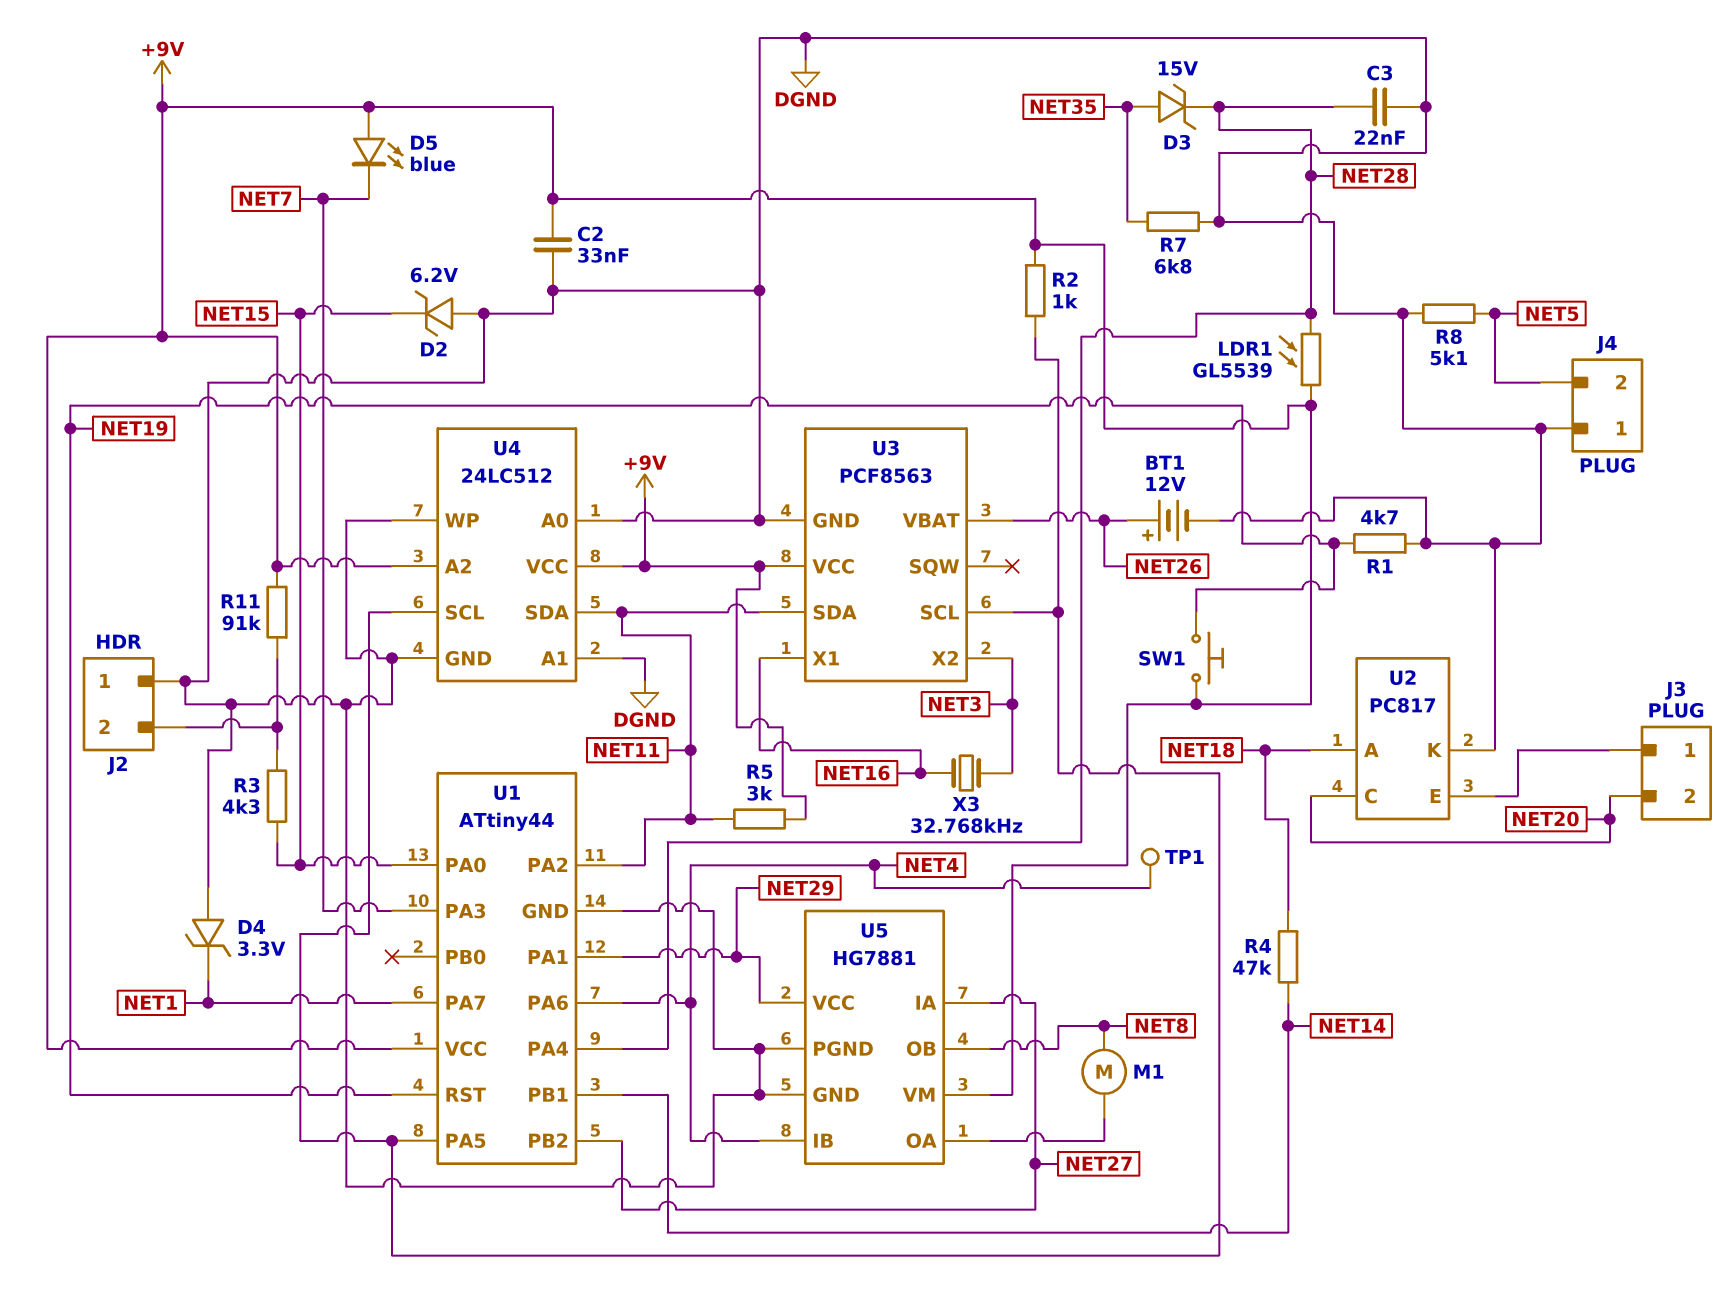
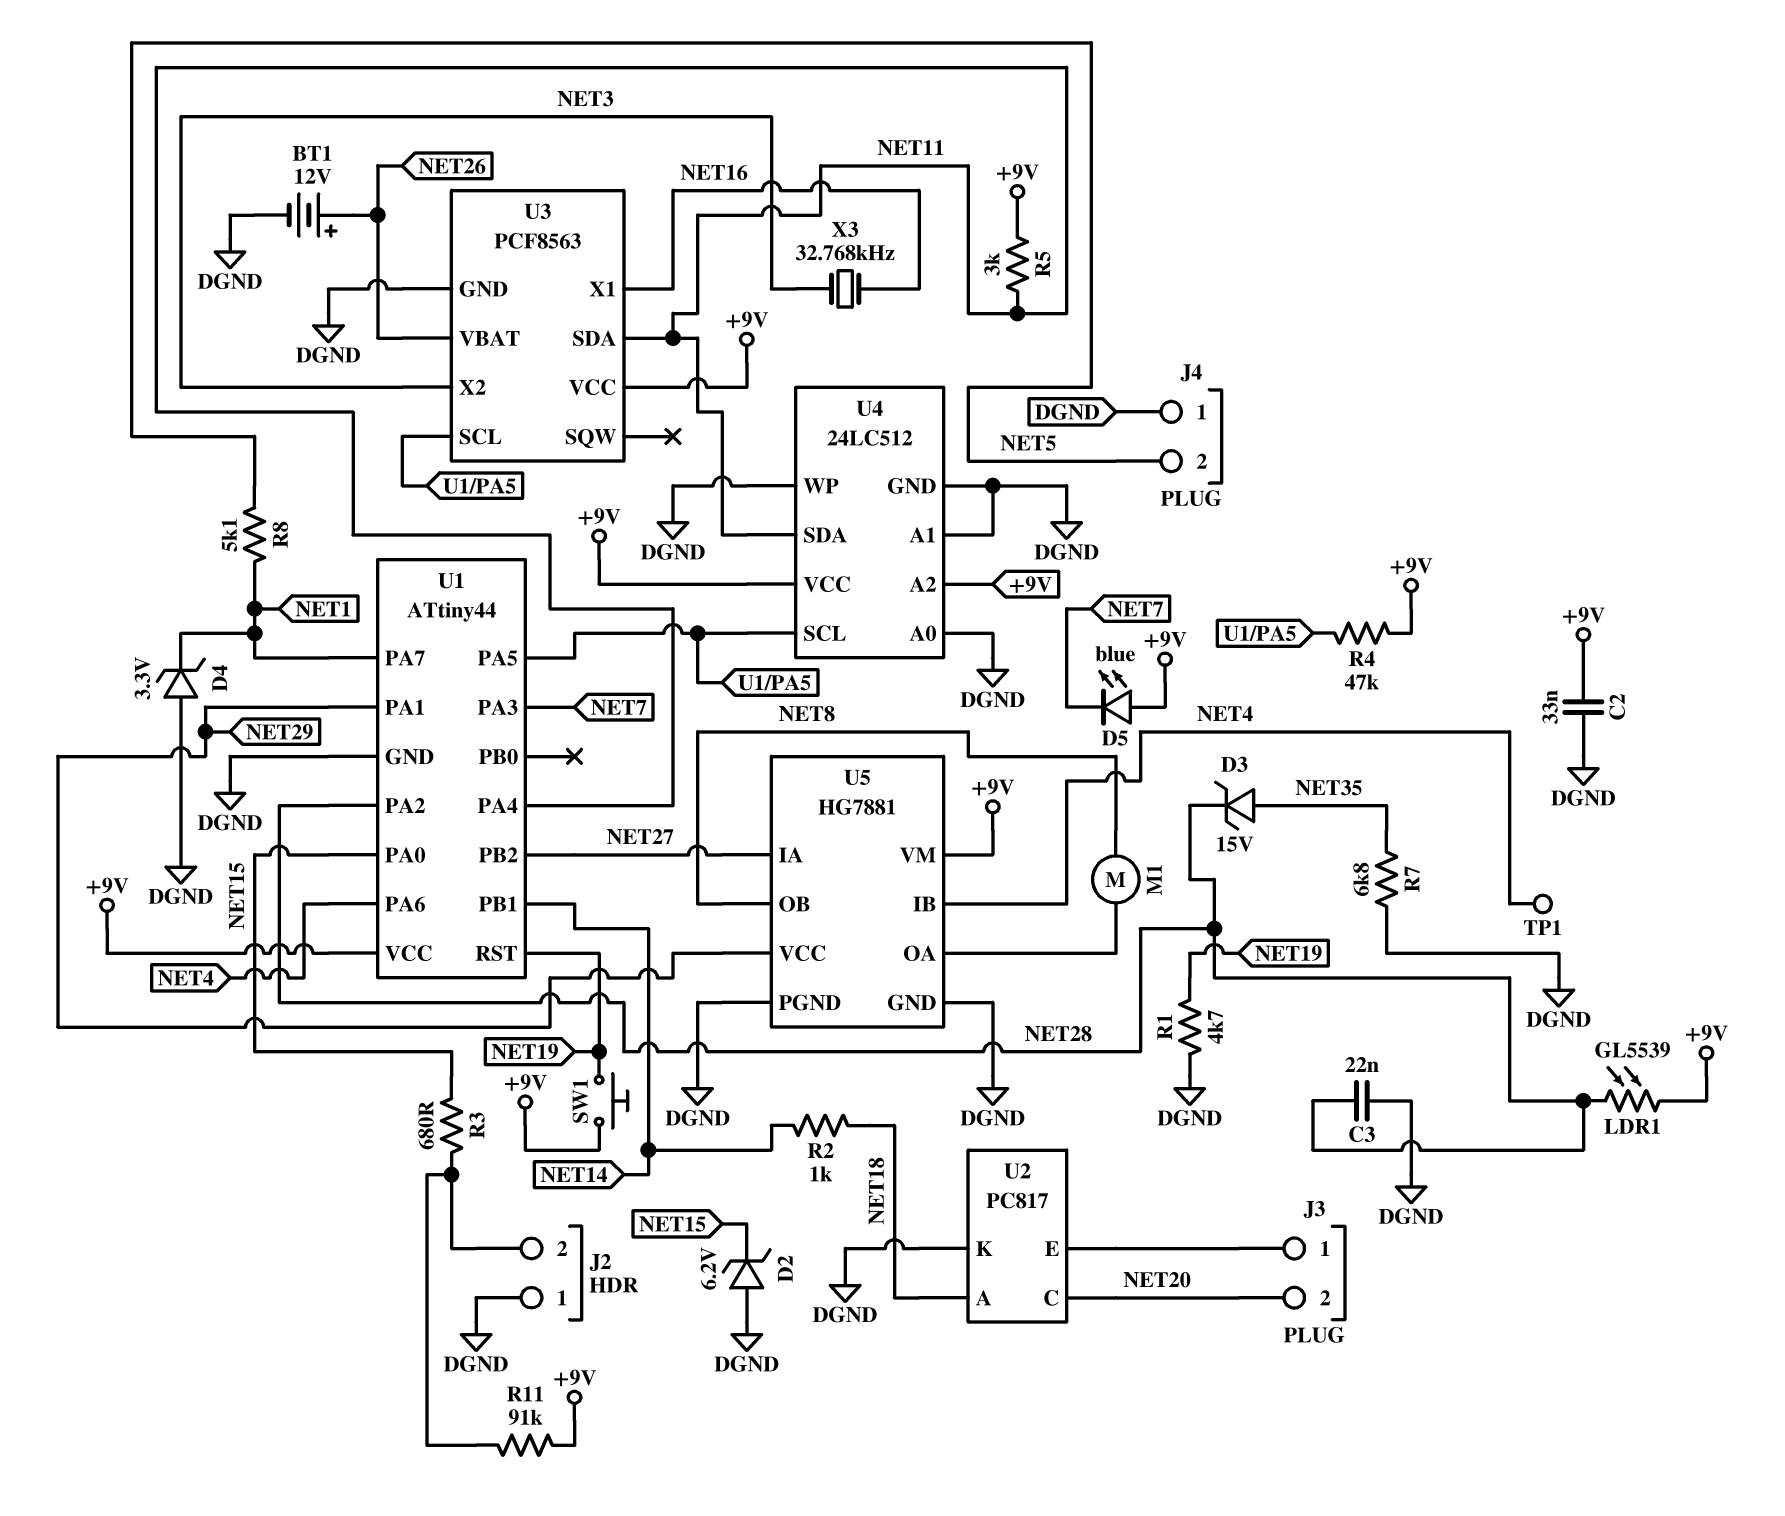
R2: 1k (+9V, U1/PA5) -> 1k (NET14, NET18)
R3: 4.3k (J2/2, NET15) -> 680 (J2/2, NET15)
R4: 47k (NET14, NET18) -> 47k (+9V, U1/PA5)
R8: 5.1k (DGND, NET5) -> 5.1k (NET1, NET5)
U1 pin PA2: NET11 -> NET28
U1 pin PA4: NET28 -> NET11

